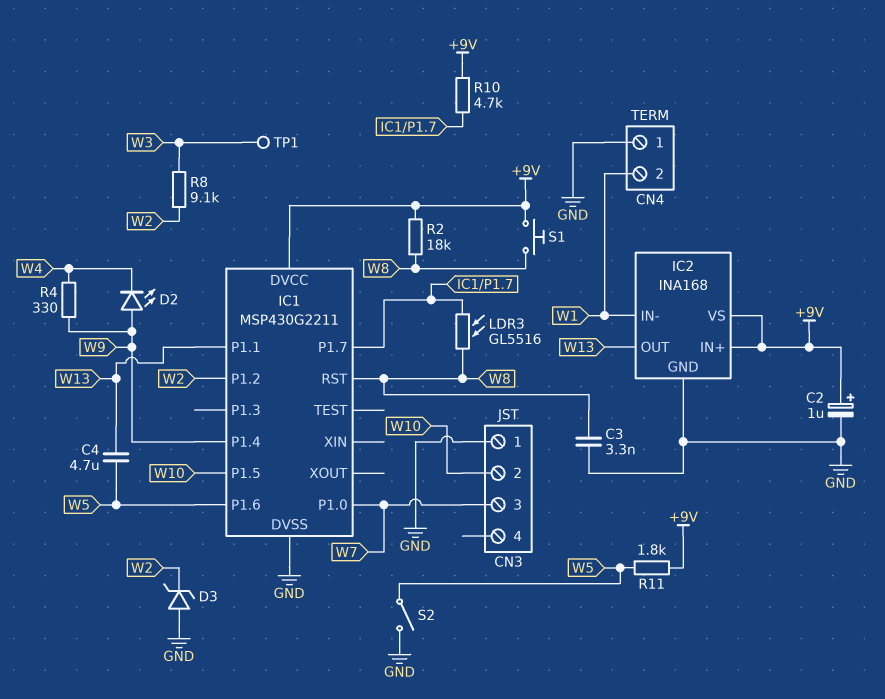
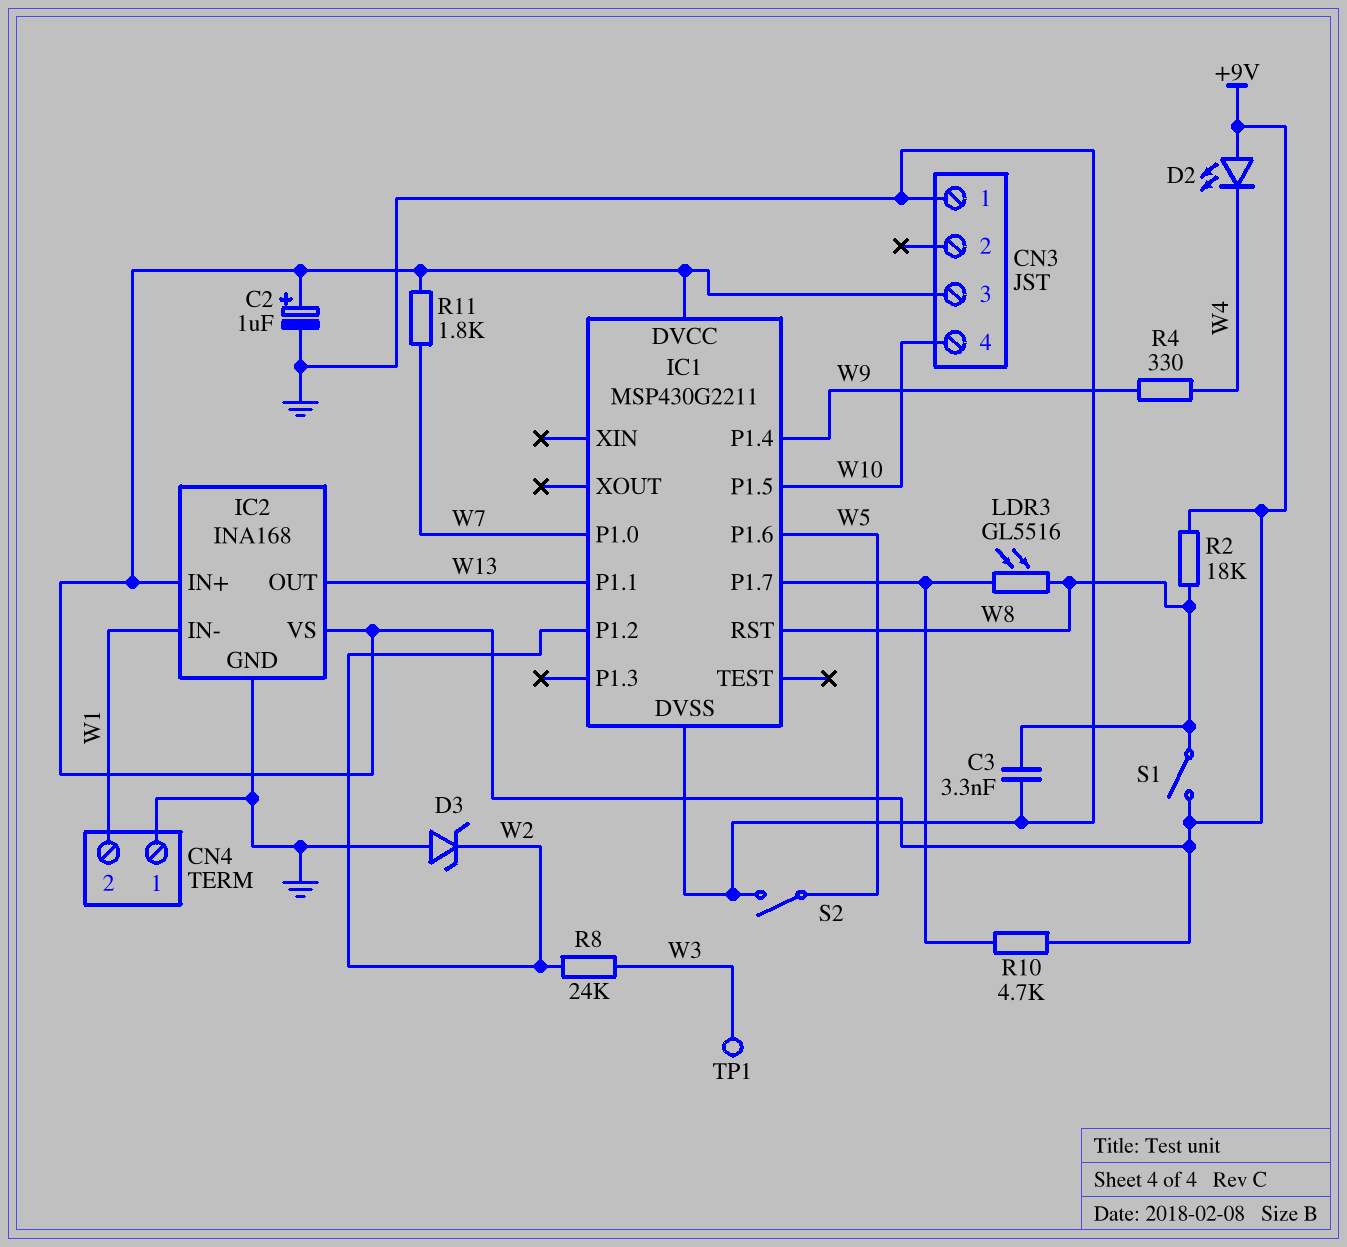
C4: 4.7uF (W5, W13) -> none
CN3 pin 2: W10 -> none
CN3 pin 3: W7 -> +9V
CN3 pin 4: none -> W10
D2: LED (A W9, K W4) -> LED (A +9V, K W4)
R8: 9.1k (W2, W3) -> 24k (W2, W3)
R11: 1.8k (+9V, W5) -> 1.8k (+9V, W7)
S1: button (+9V, W8) -> switch (+9V, W8)

